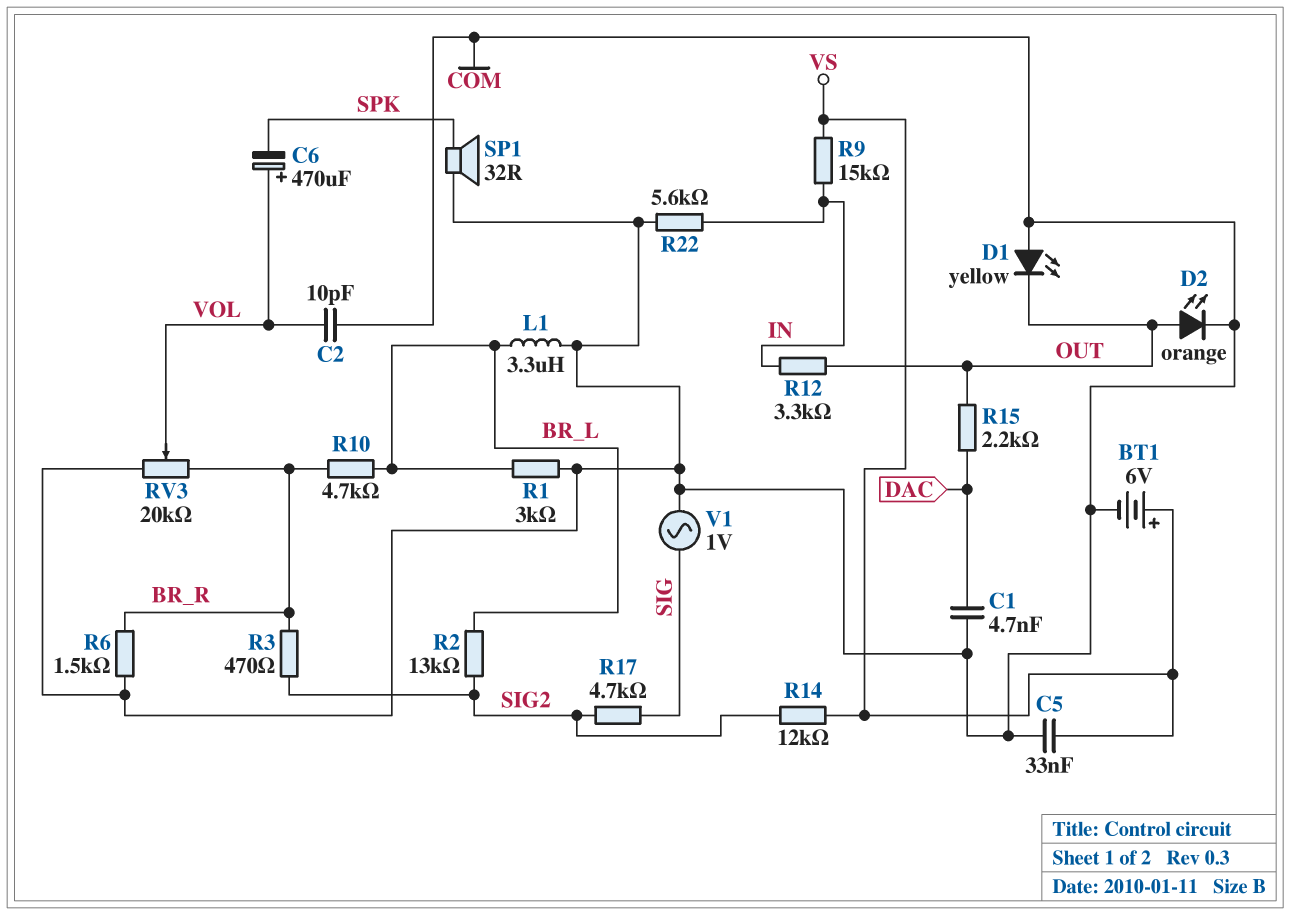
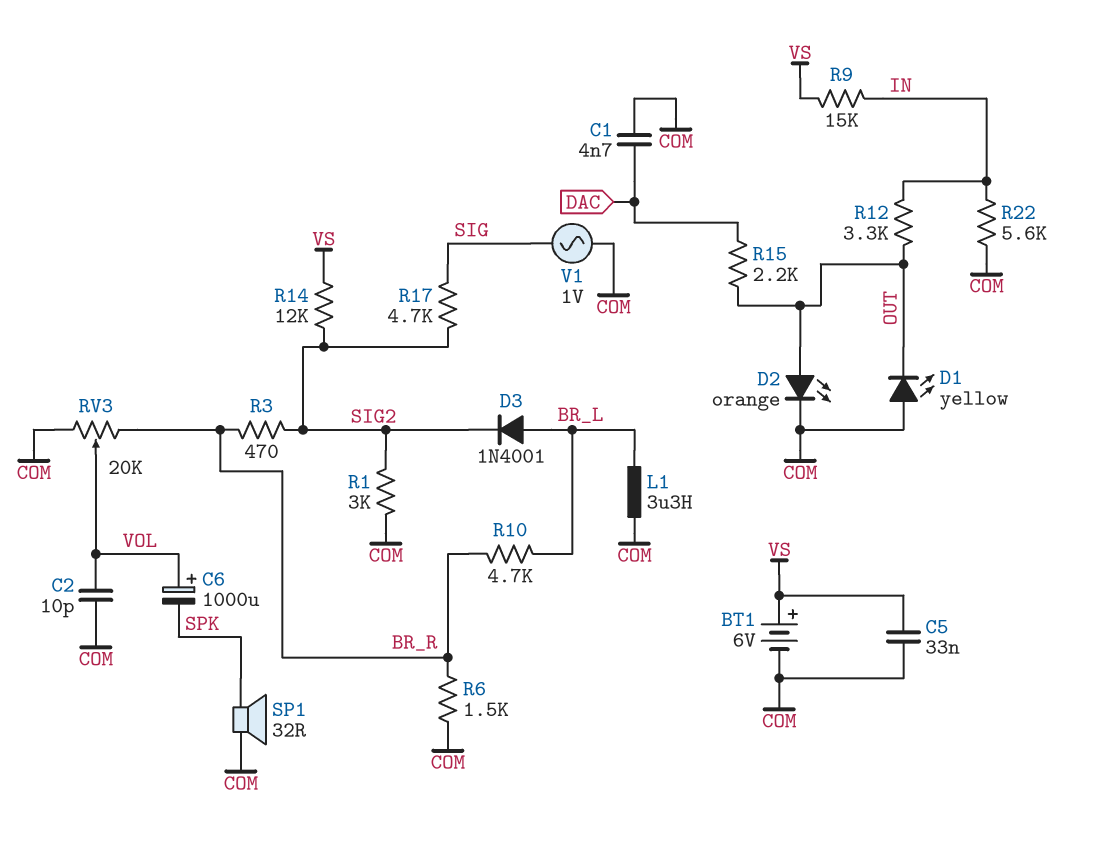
C6: 470uF (plus VOL, minus SPK) -> 1000uF (plus VOL, minus SPK)
D3: none -> diode 1N4001 (A BR_L, K SIG2)
R1: 3k (BR_L, COM) -> 3k (COM, SIG2)
R2: 13k (BR_L, SIG2) -> none

